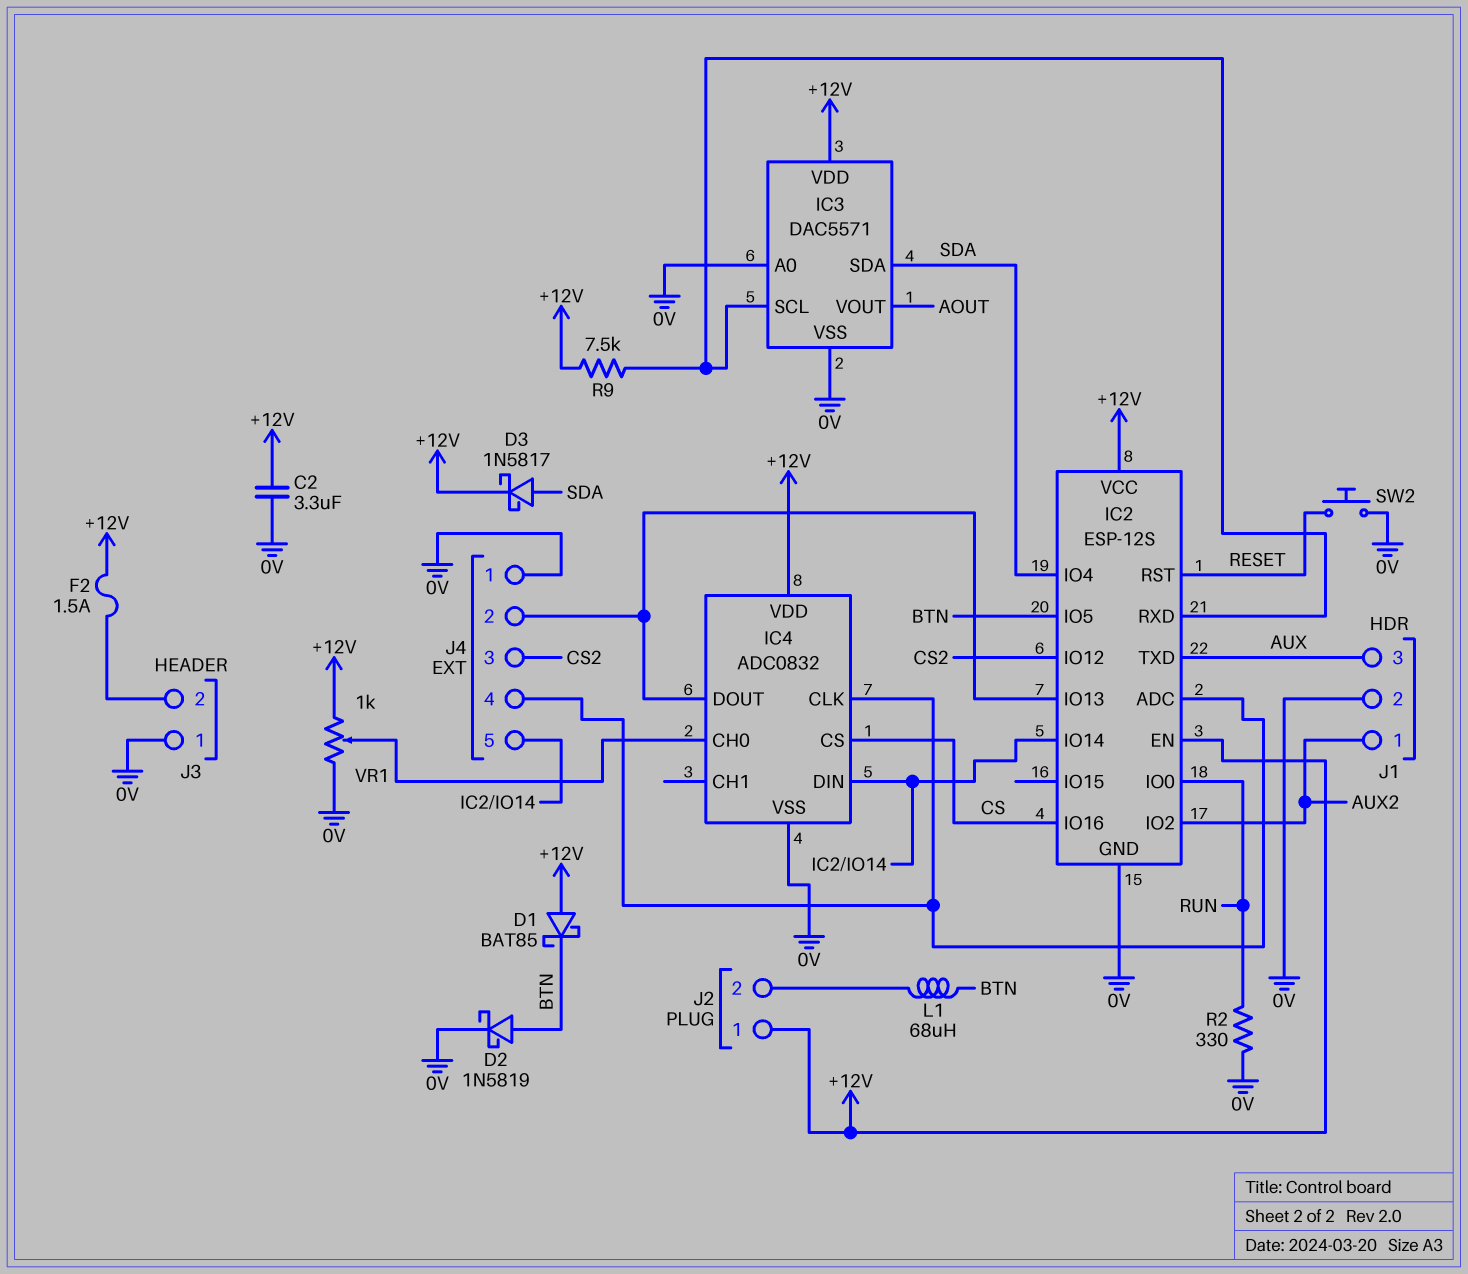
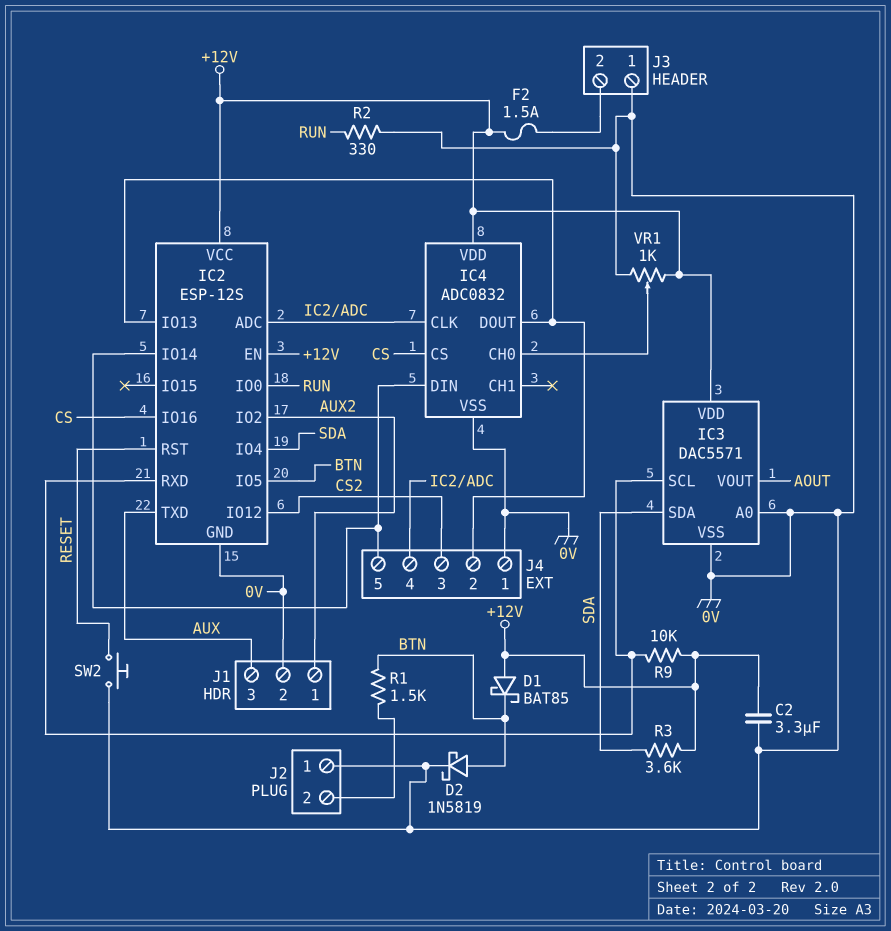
D3: schottky 1N5817 (A SDA, K +12V) -> none
J2 pin 1: +12V -> 0V
L1: 68uH (BTN, J2/2) -> none
R1: none -> 1.5k (BTN, J2/2)
R3: none -> 3.6k (+12V, SDA)
R9: 7.5k (+12V, IC2/RXD) -> 10k (+12V, IC2/RXD)

